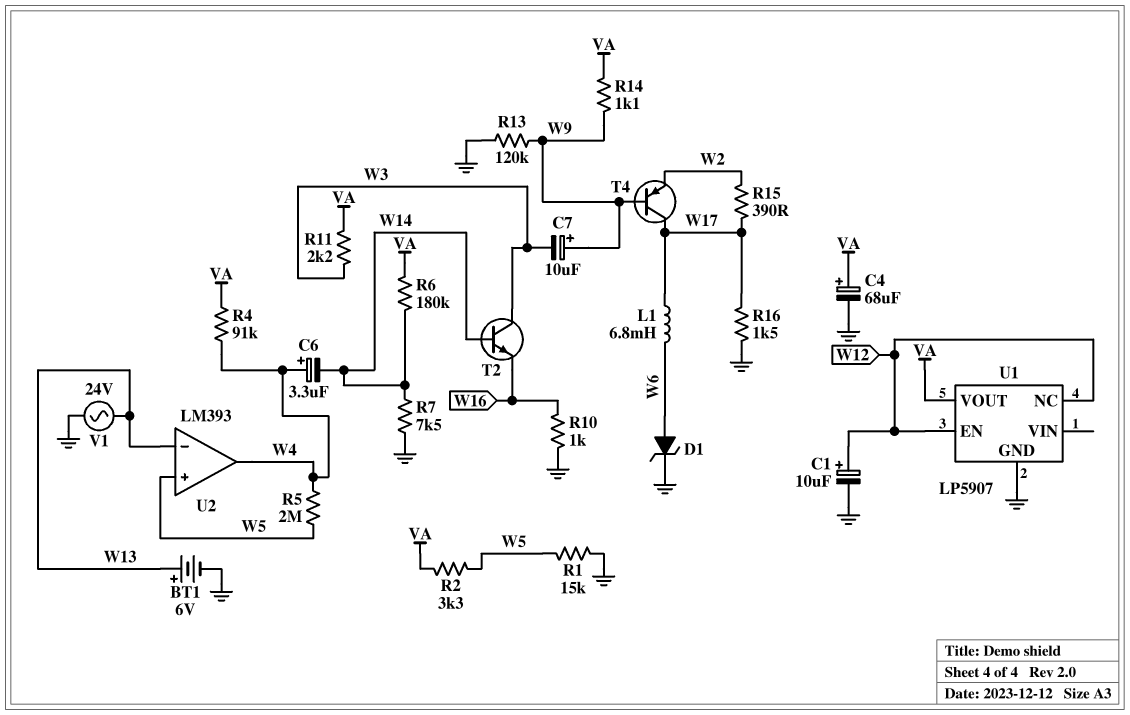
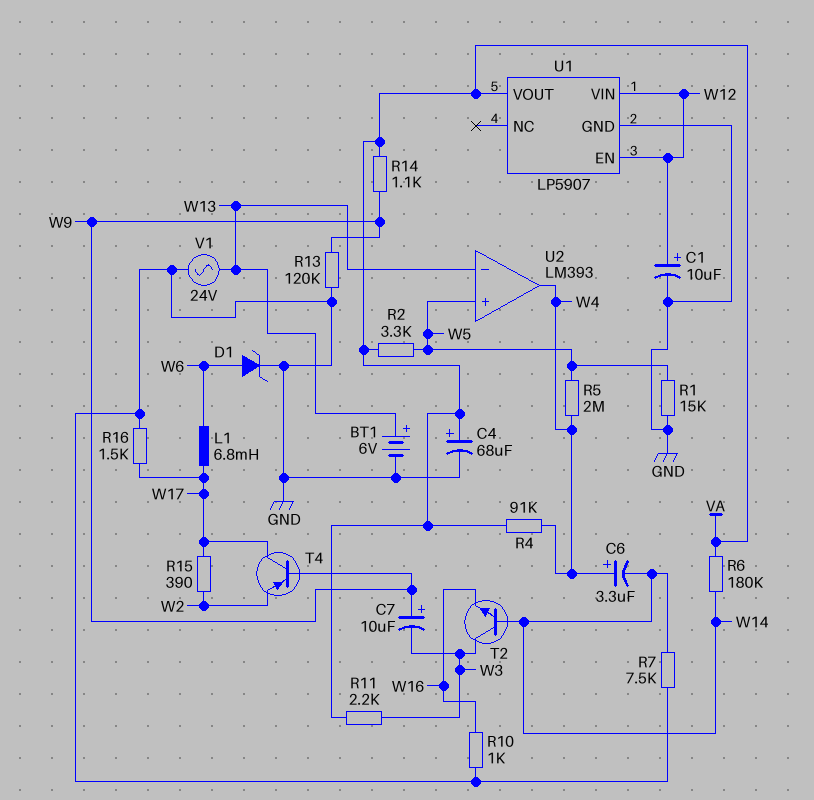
U1 pin NC: W12 -> none
U1 pin VIN: none -> W12

